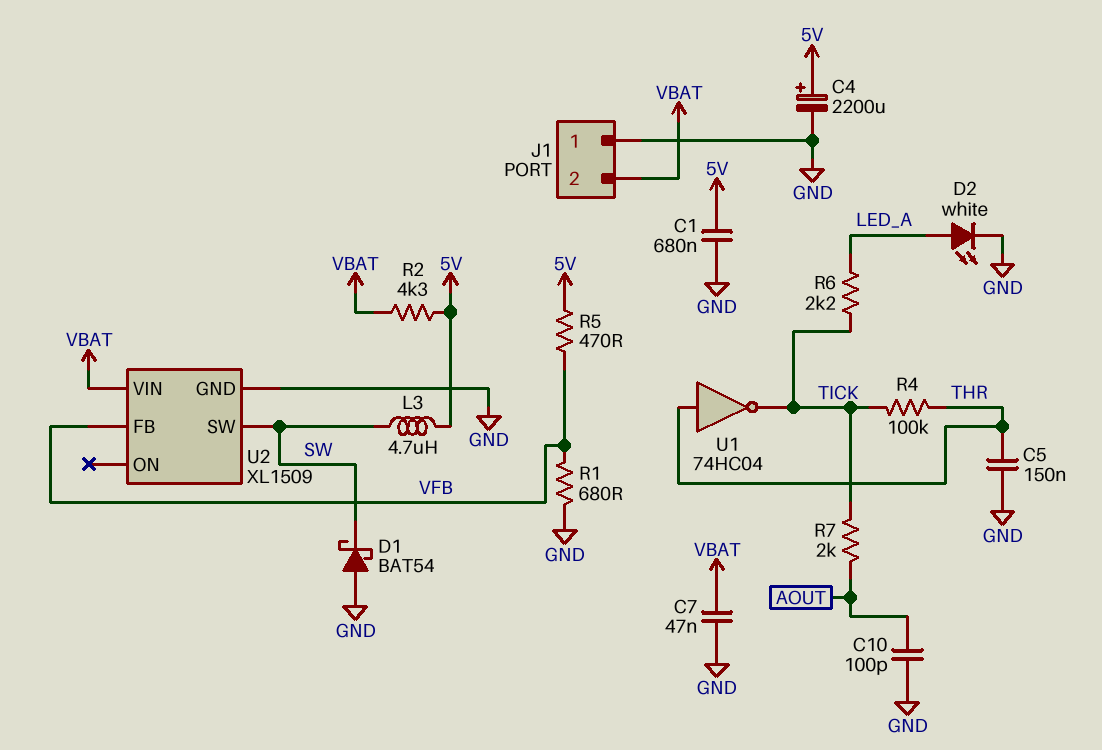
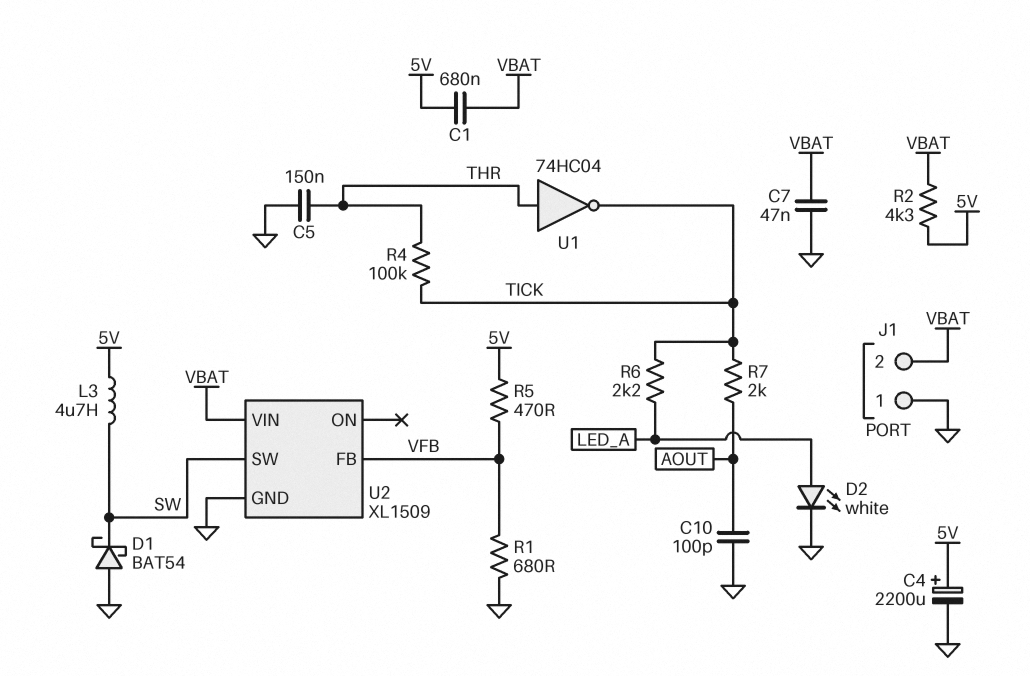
C1: 680nF (5V, GND) -> 680nF (5V, VBAT)

